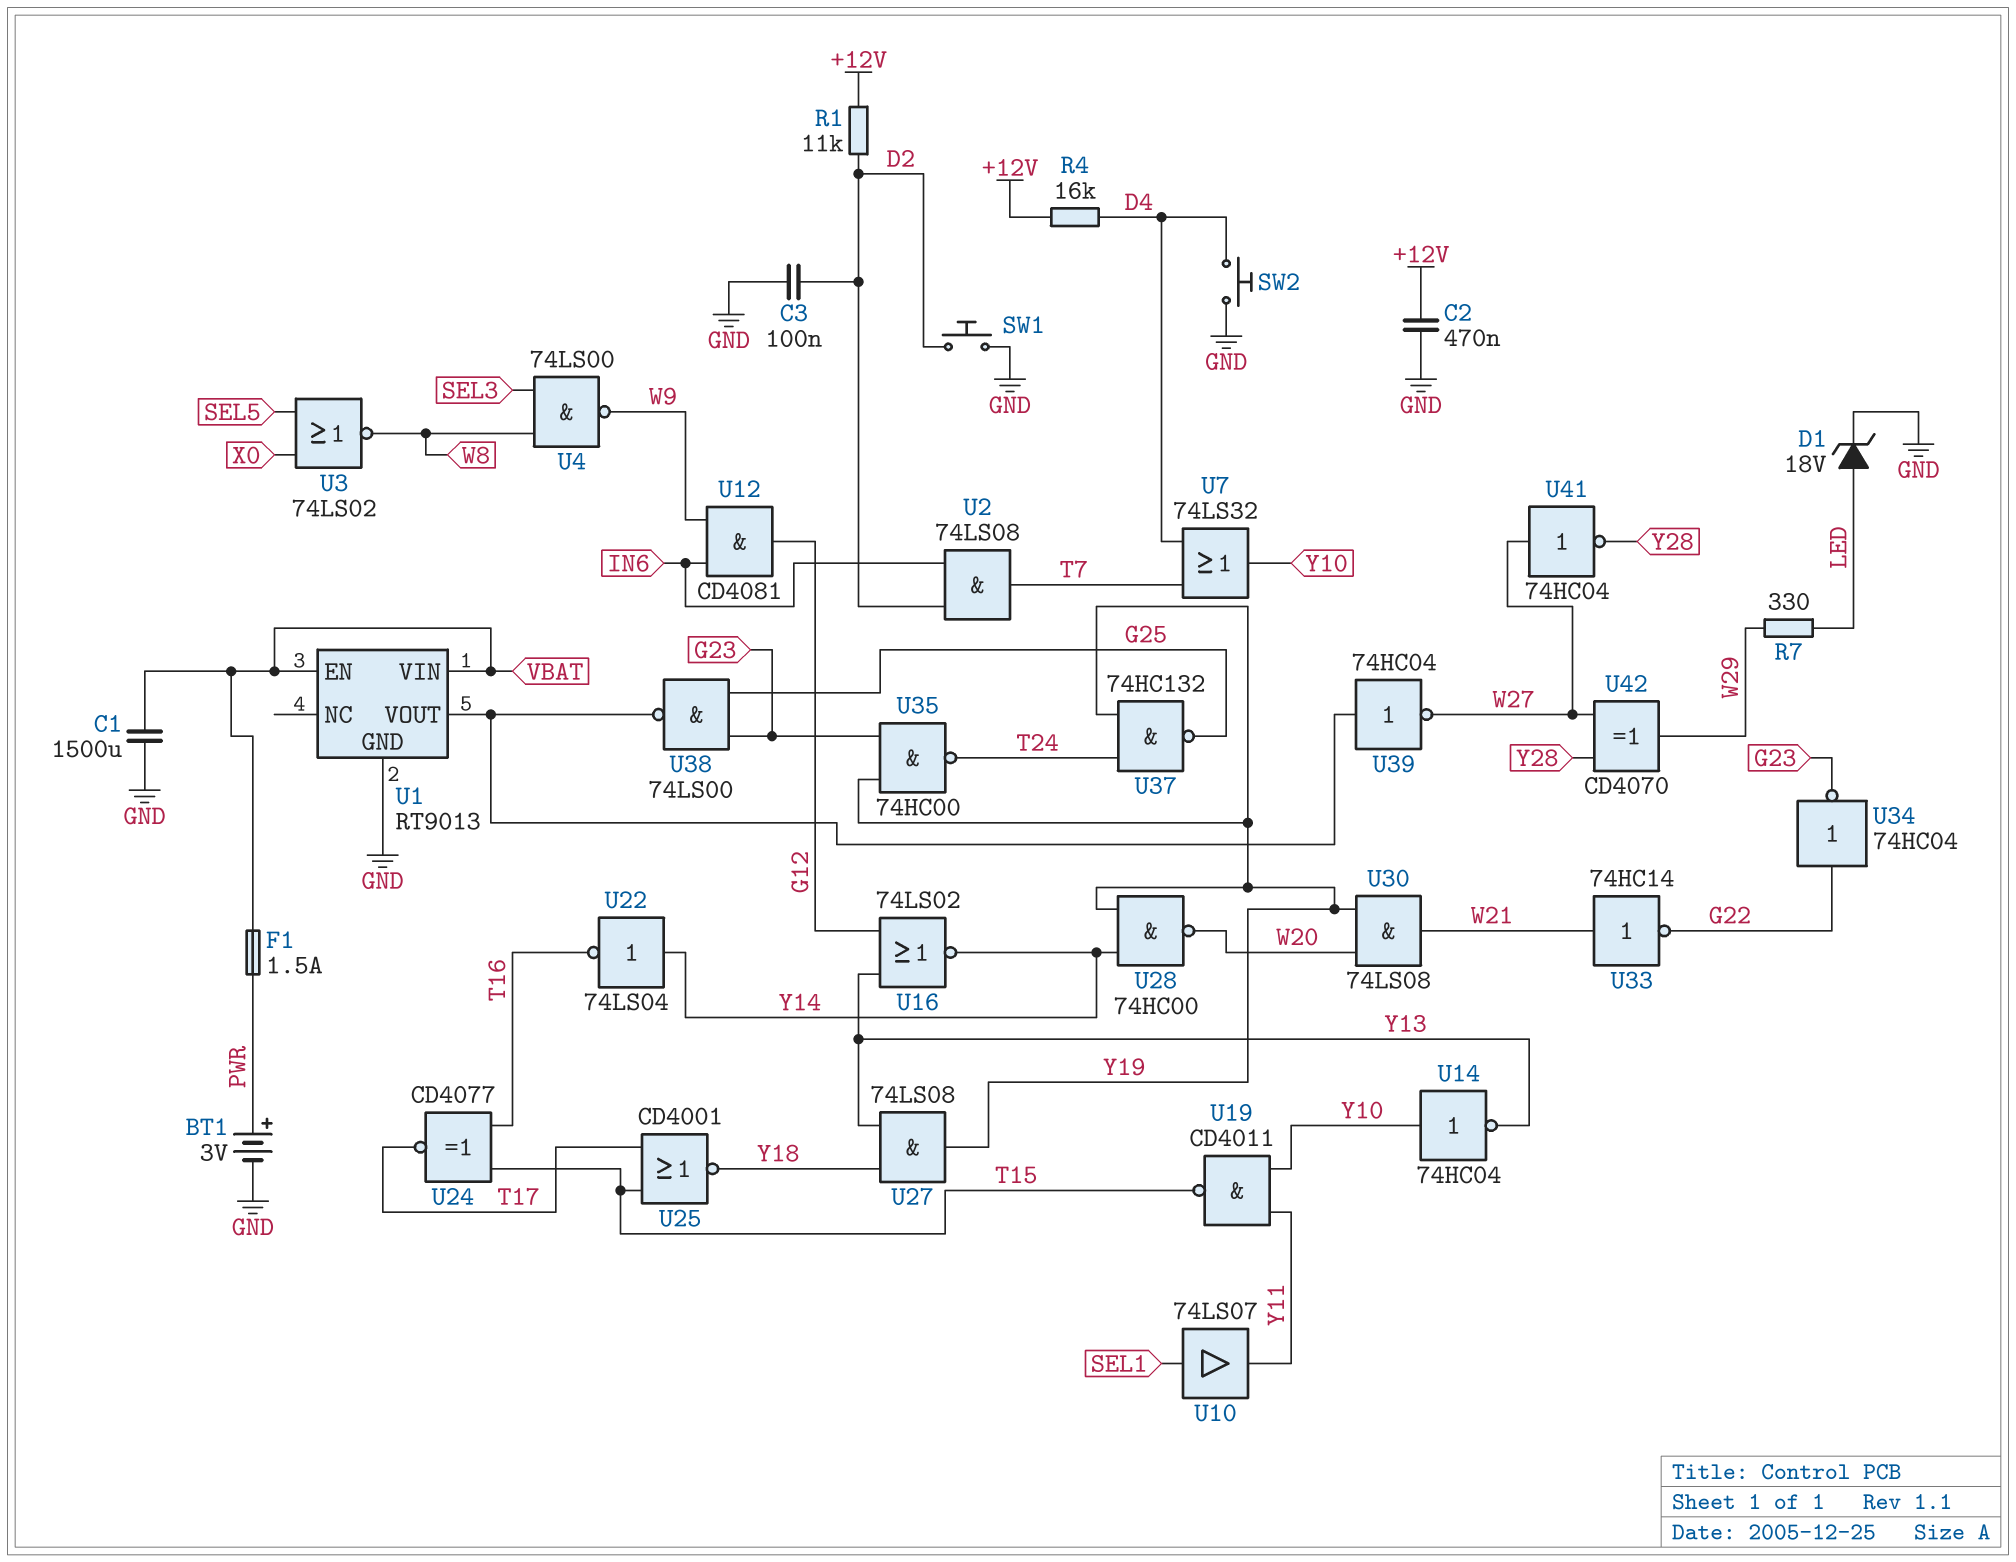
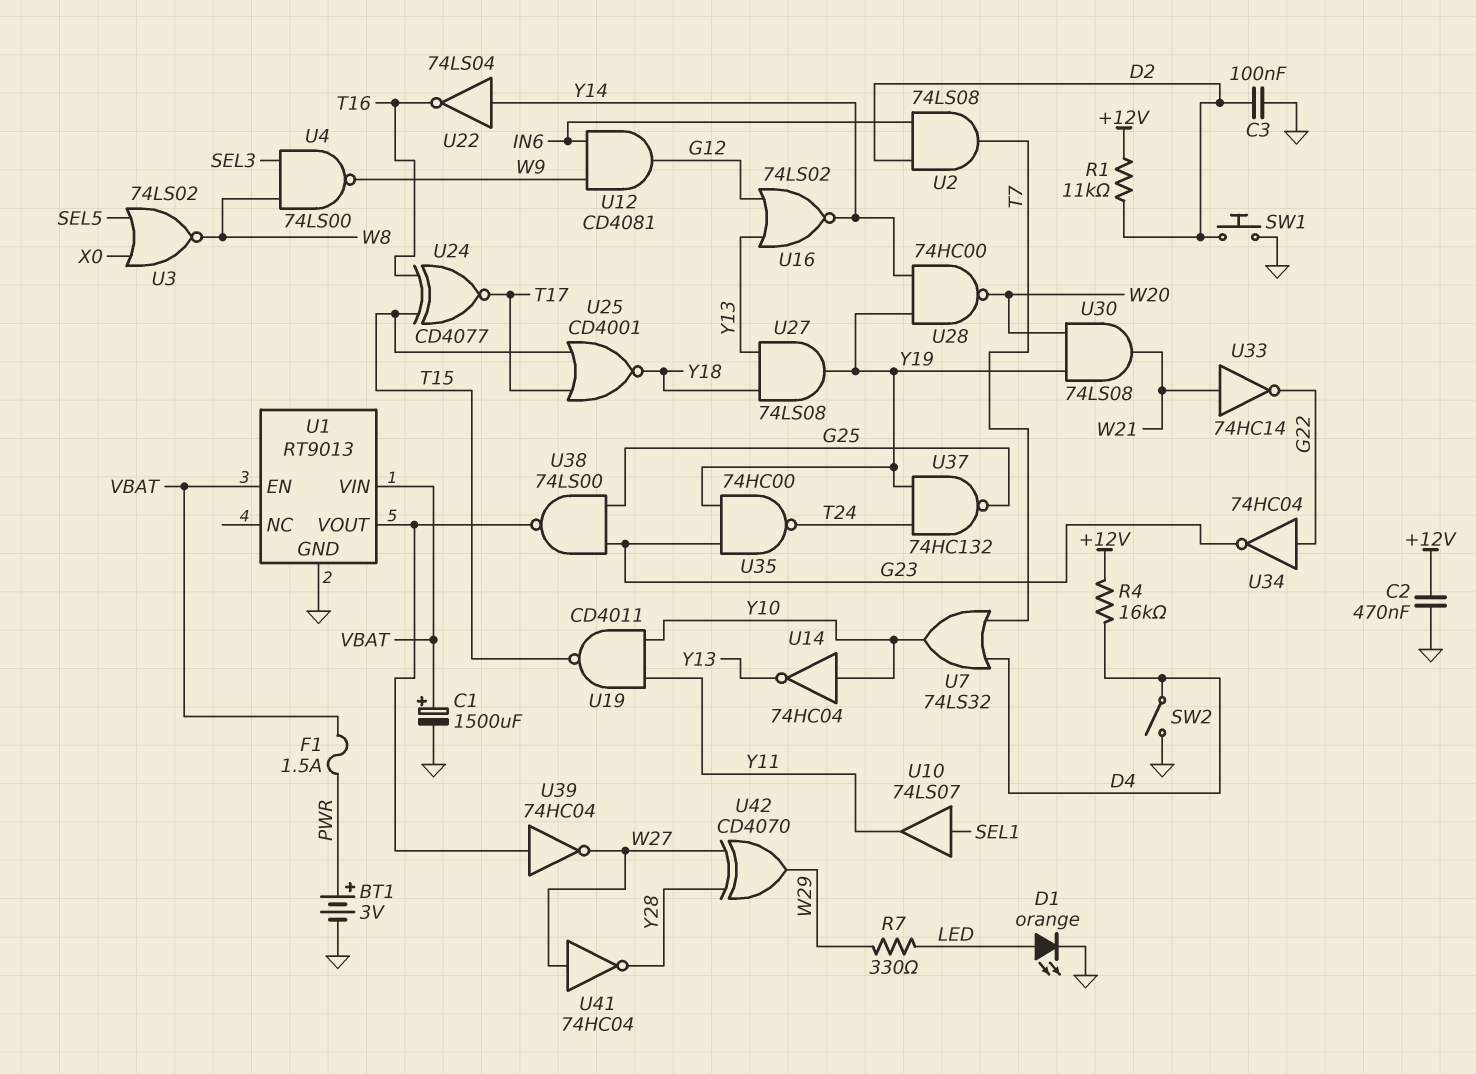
C1: 1500uF (GND, VBAT) -> 1500uF (plus VBAT, minus GND)
D1: zener 18V (A LED, K GND) -> LED orange (A LED, K GND)
SW2: button (D4, GND) -> switch (D4, GND)

